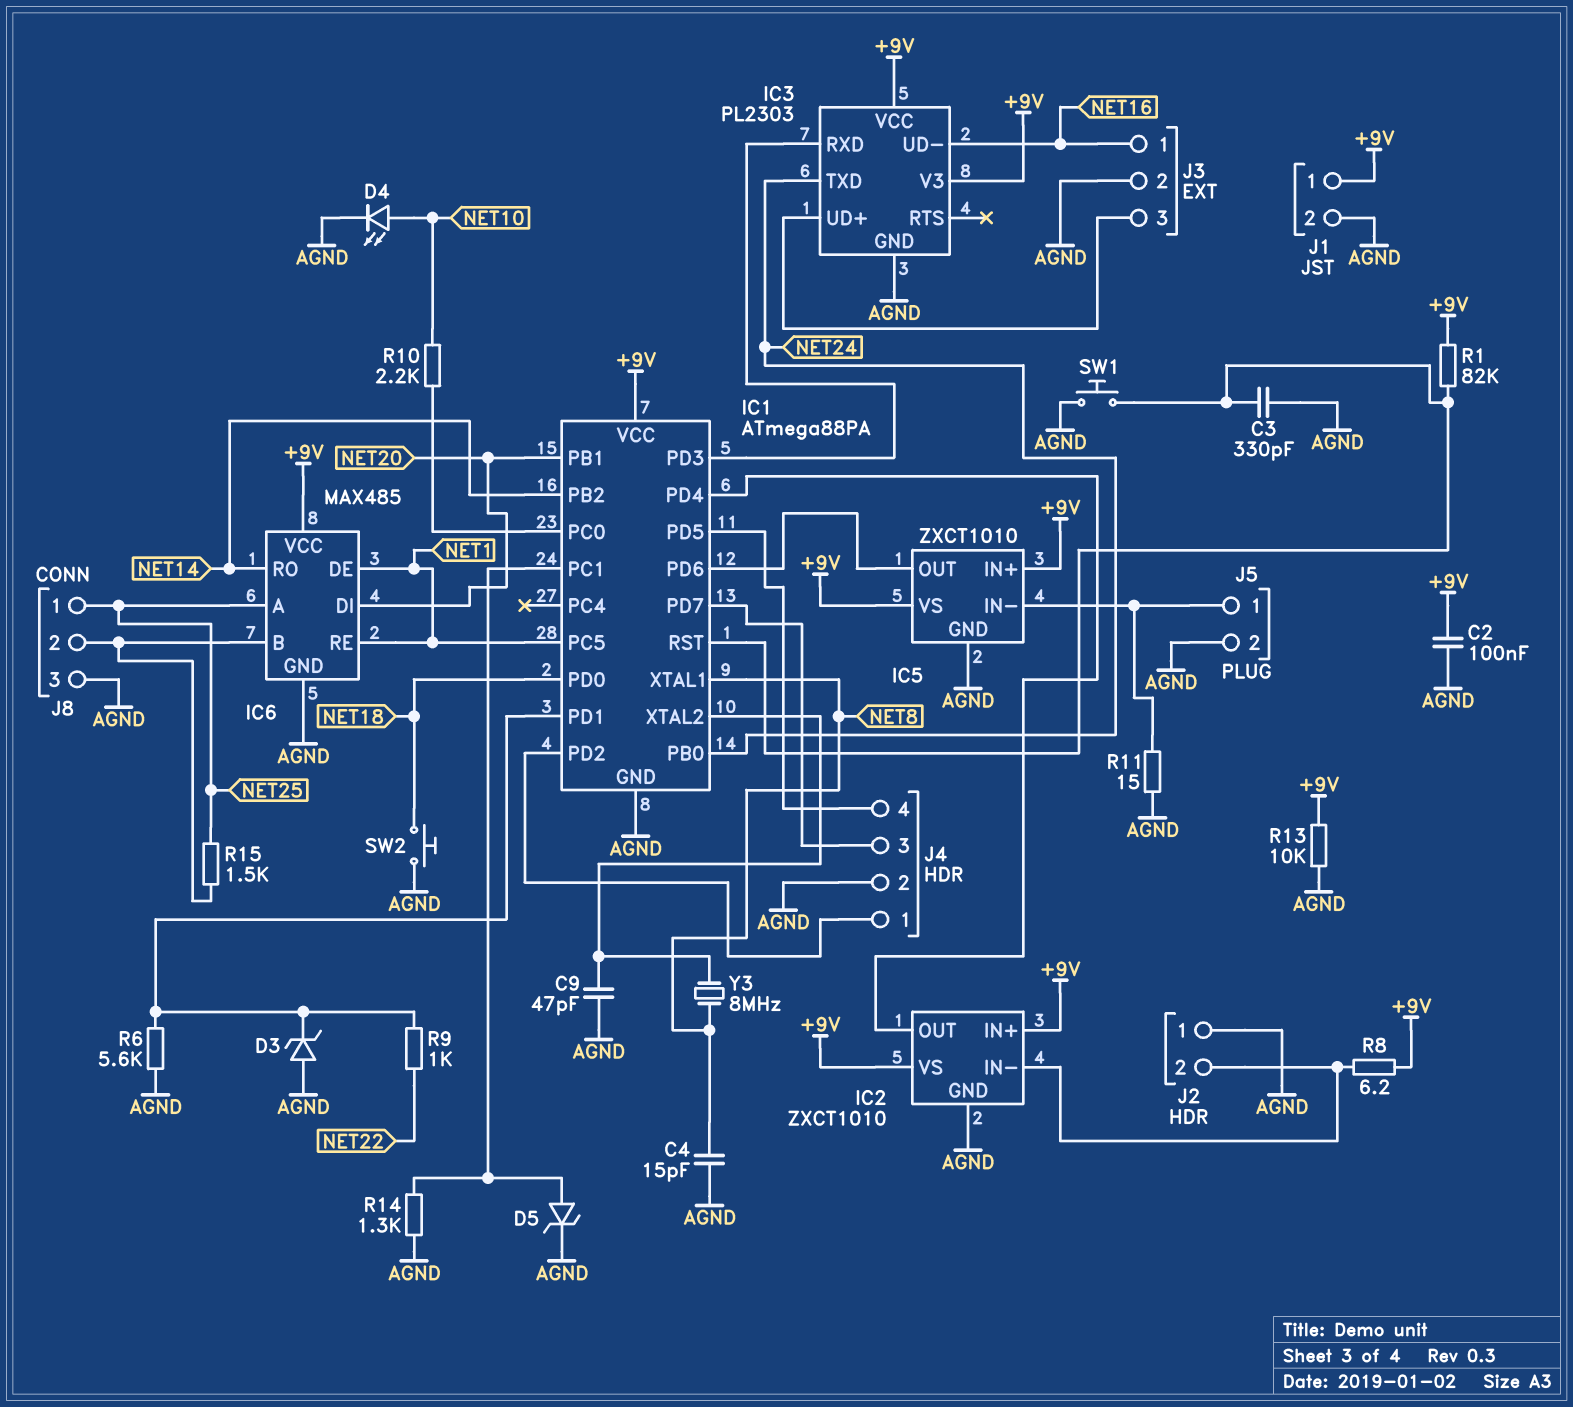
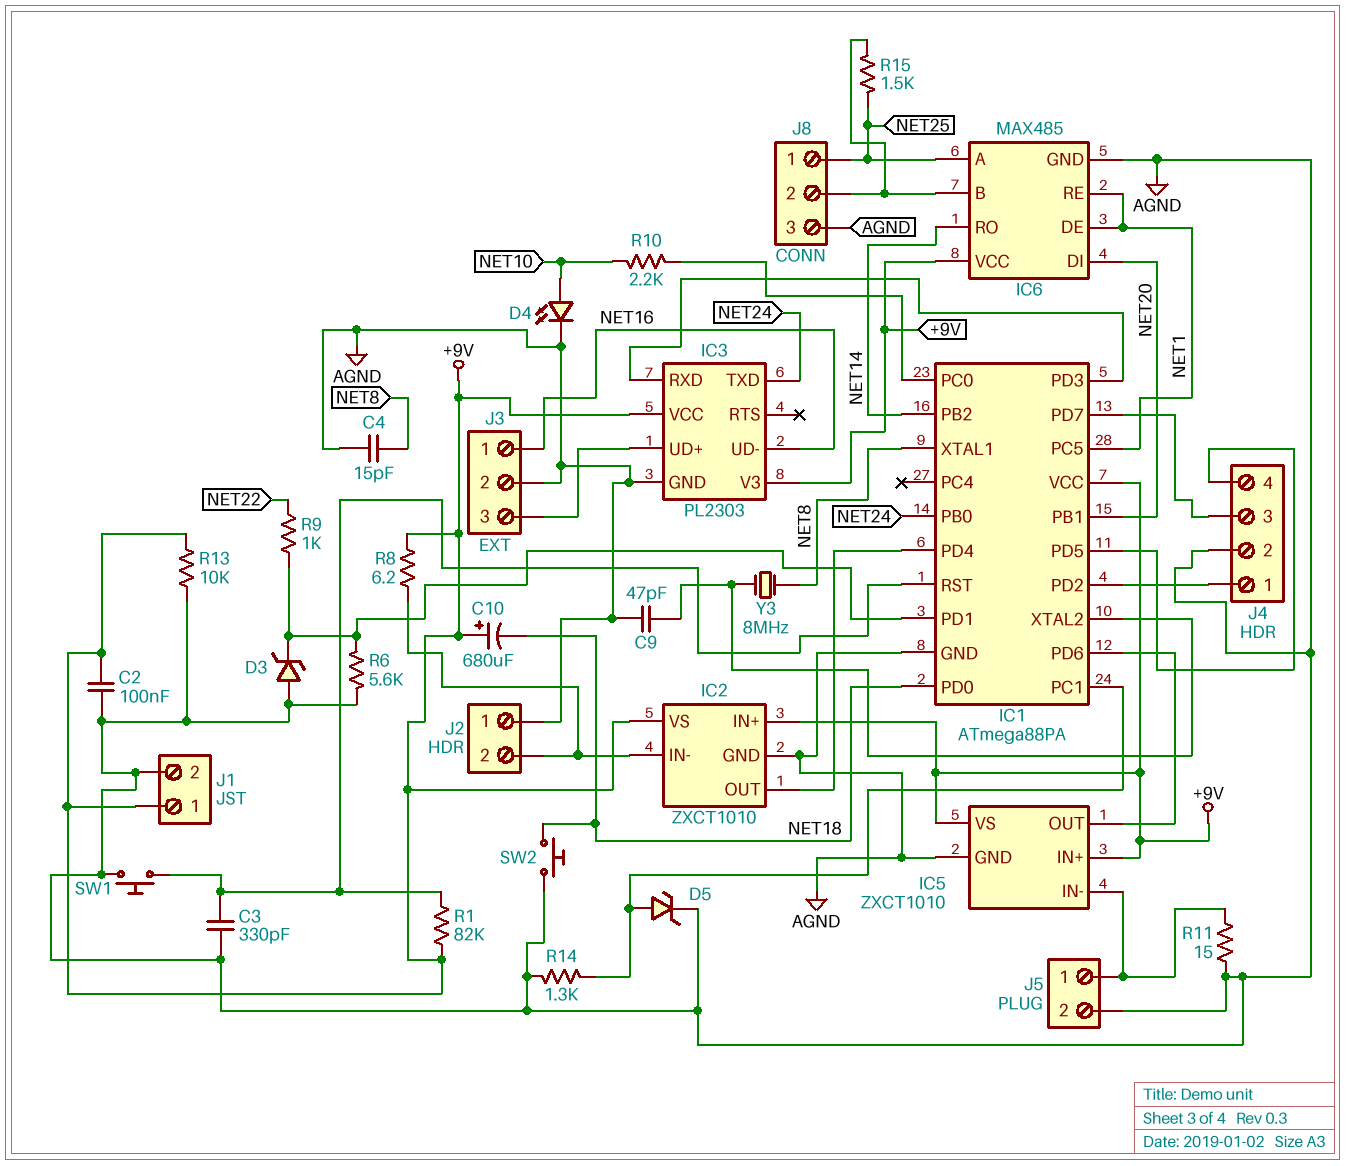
C10: none -> 680uF (plus +9V, minus NET18)

